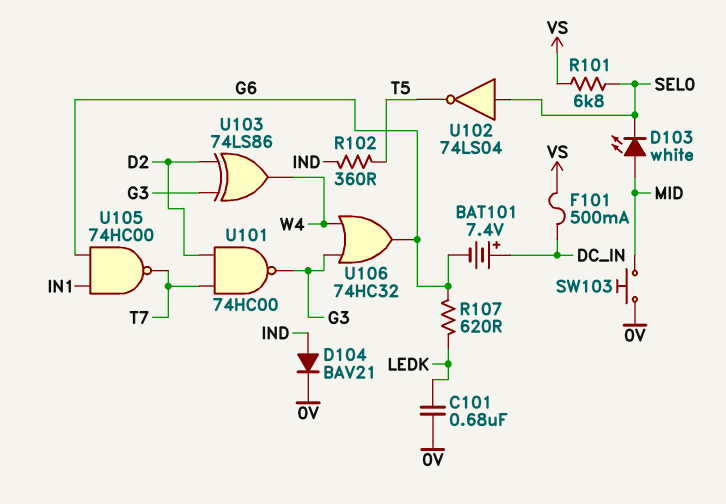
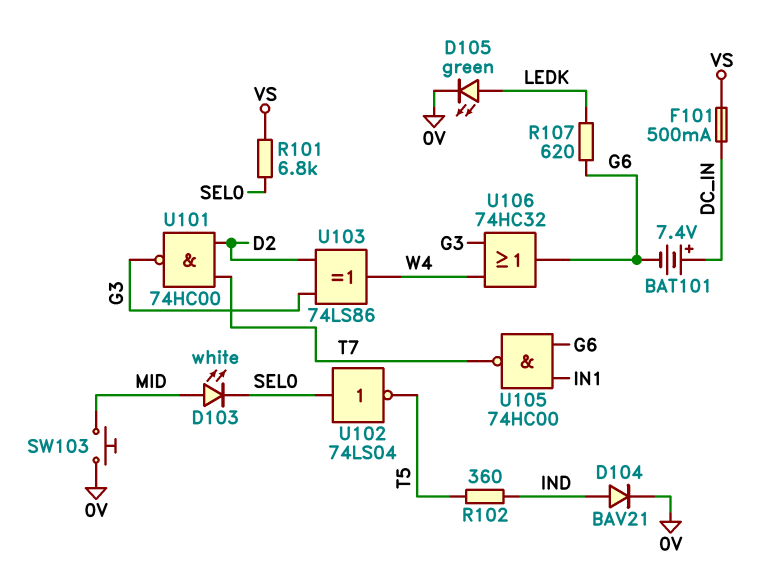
C101: 680nF (0V, LEDK) -> none
D105: none -> LED green (A LEDK, K 0V)

